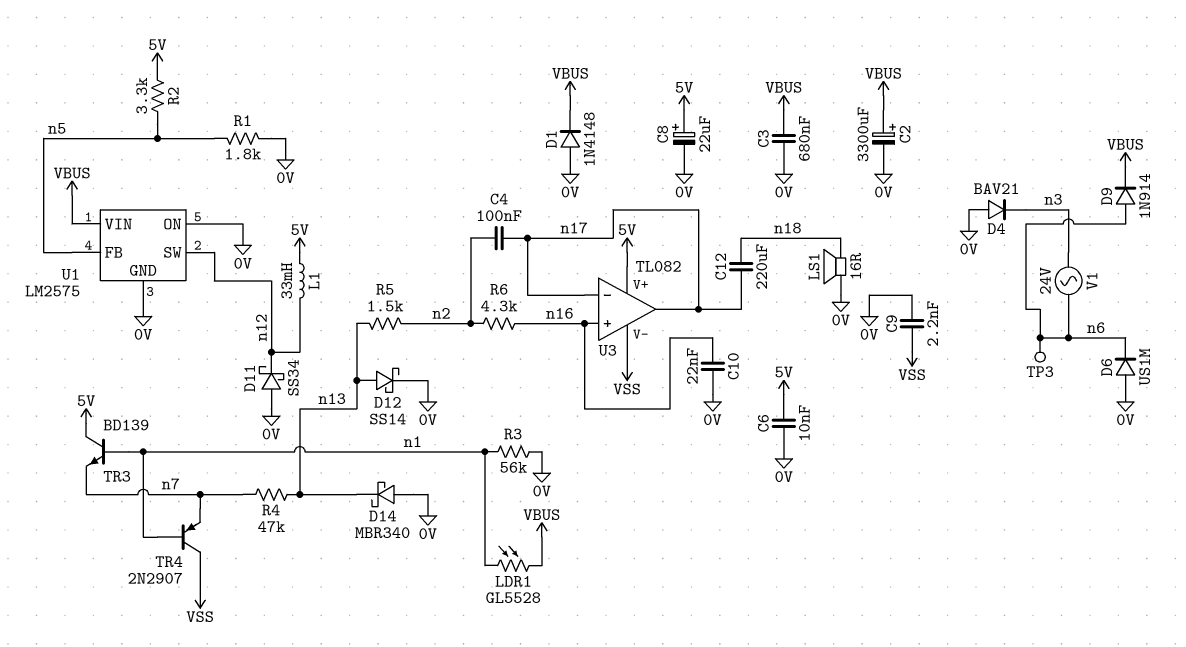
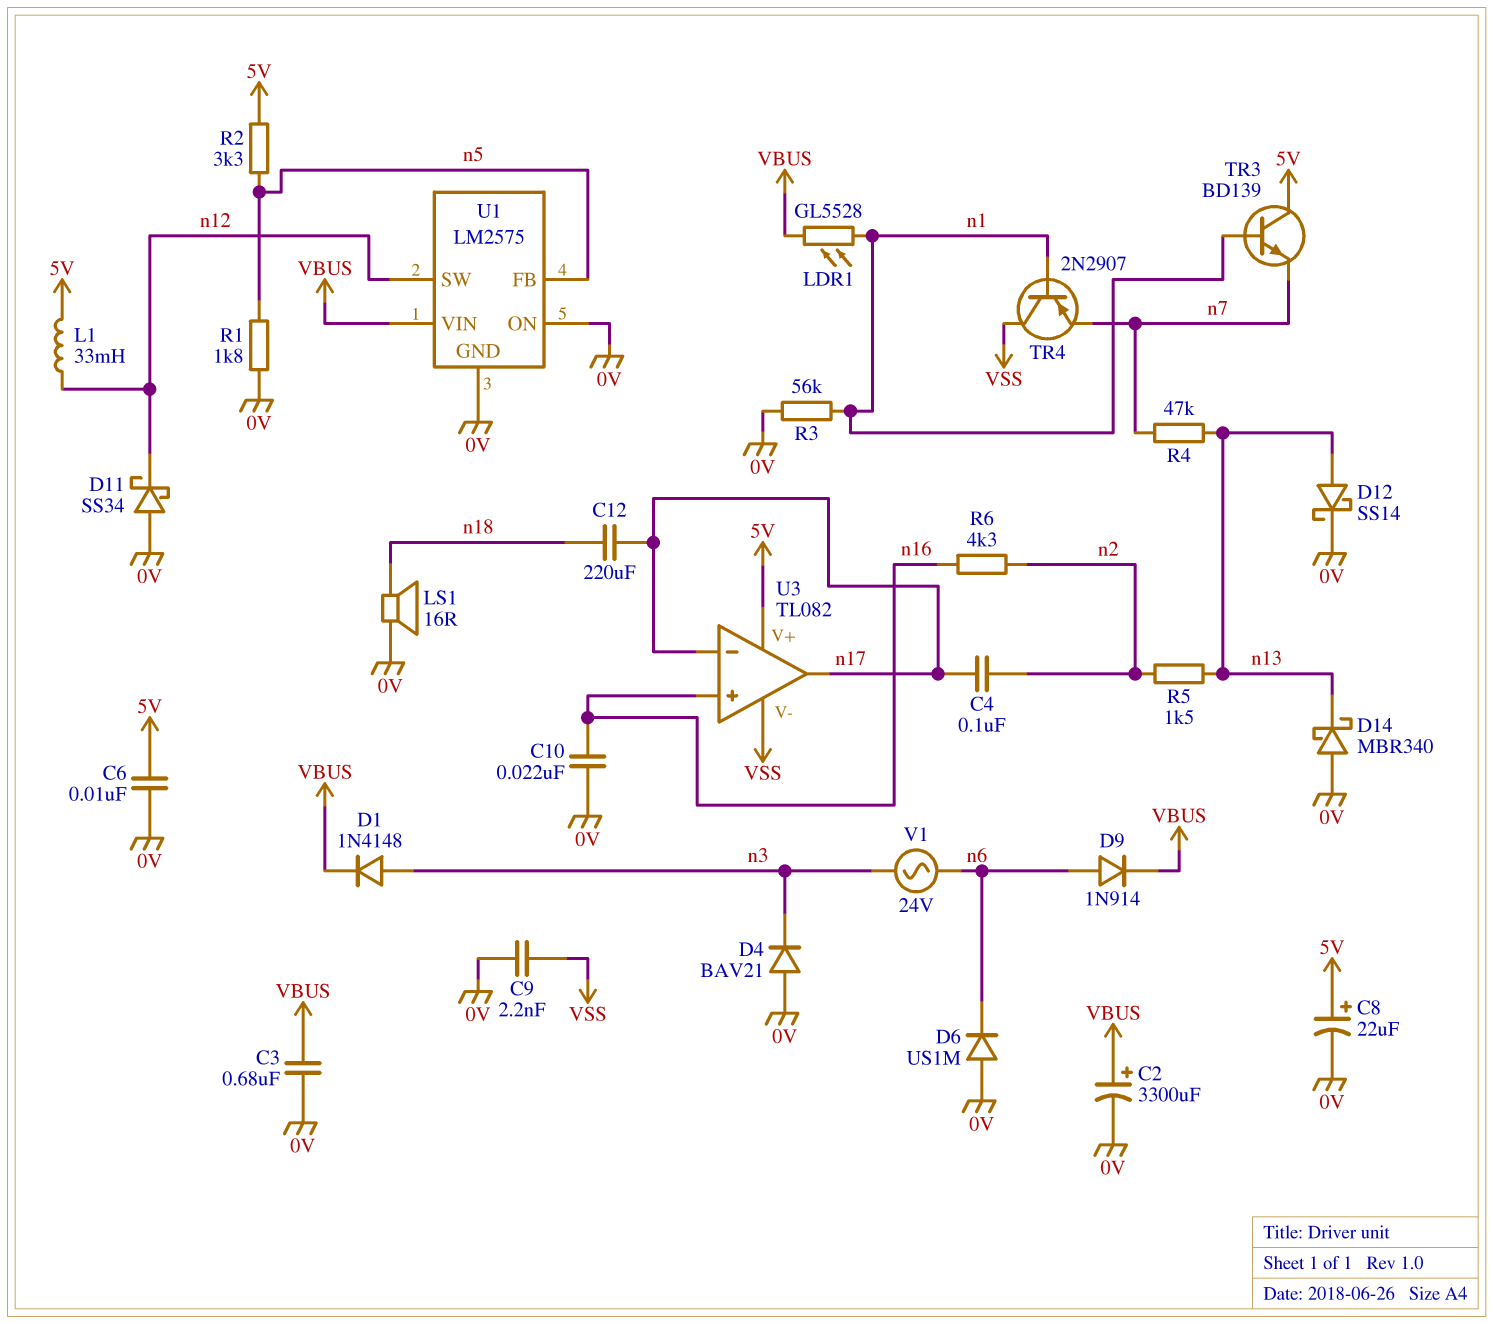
D1: diode 1N4148 (A 0V, K VBUS) -> diode 1N4148 (A n3, K VBUS)
TP3: test point (n6) -> none

